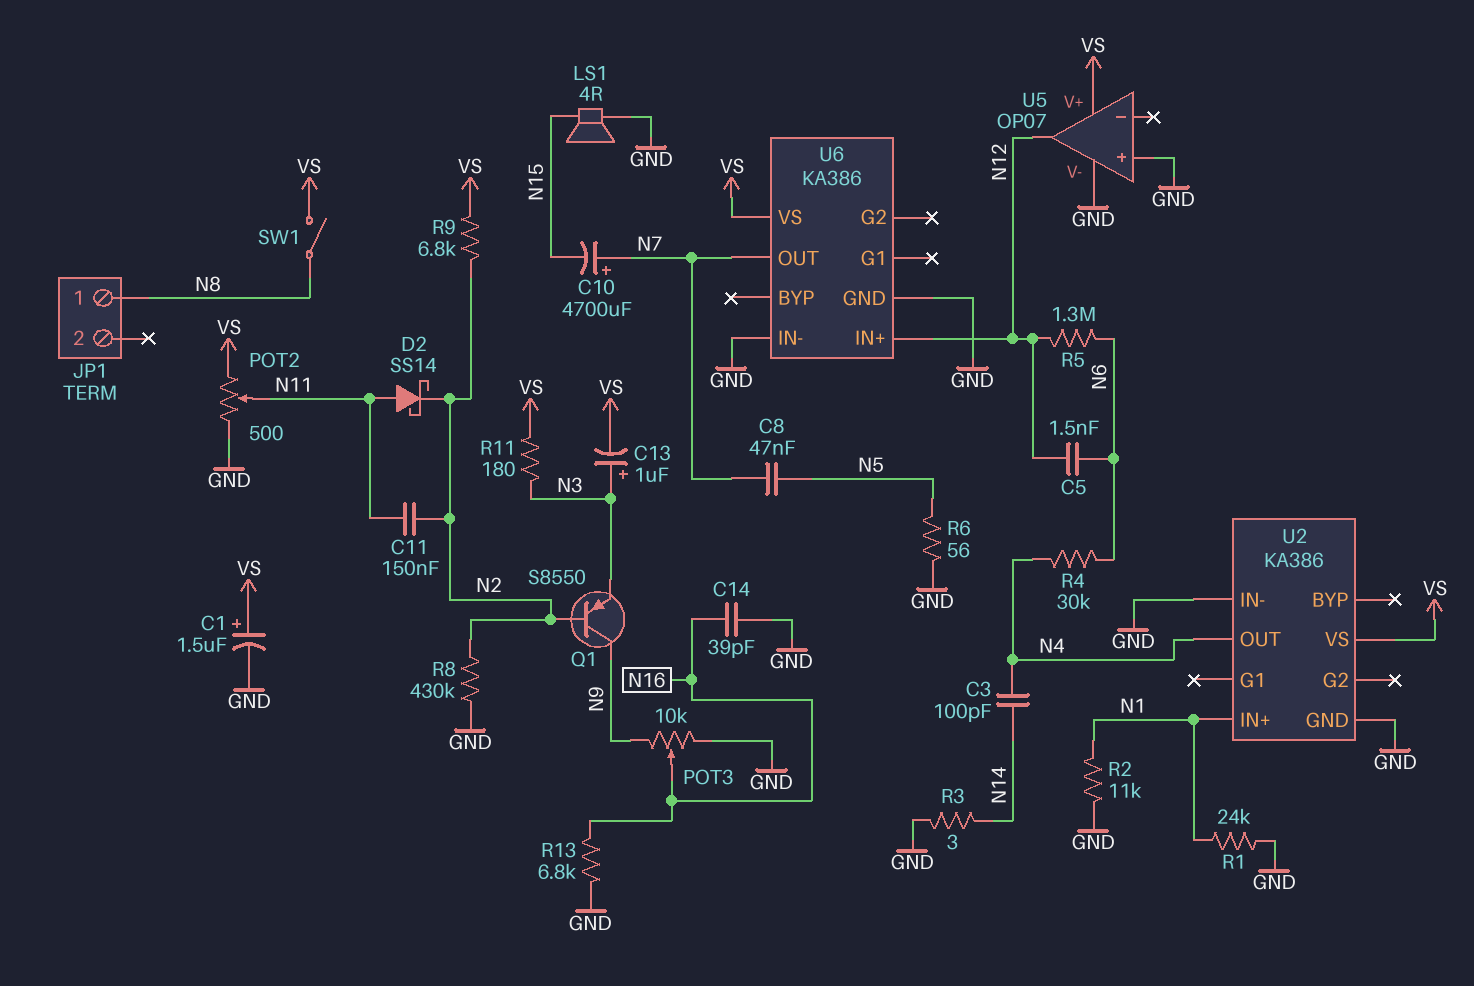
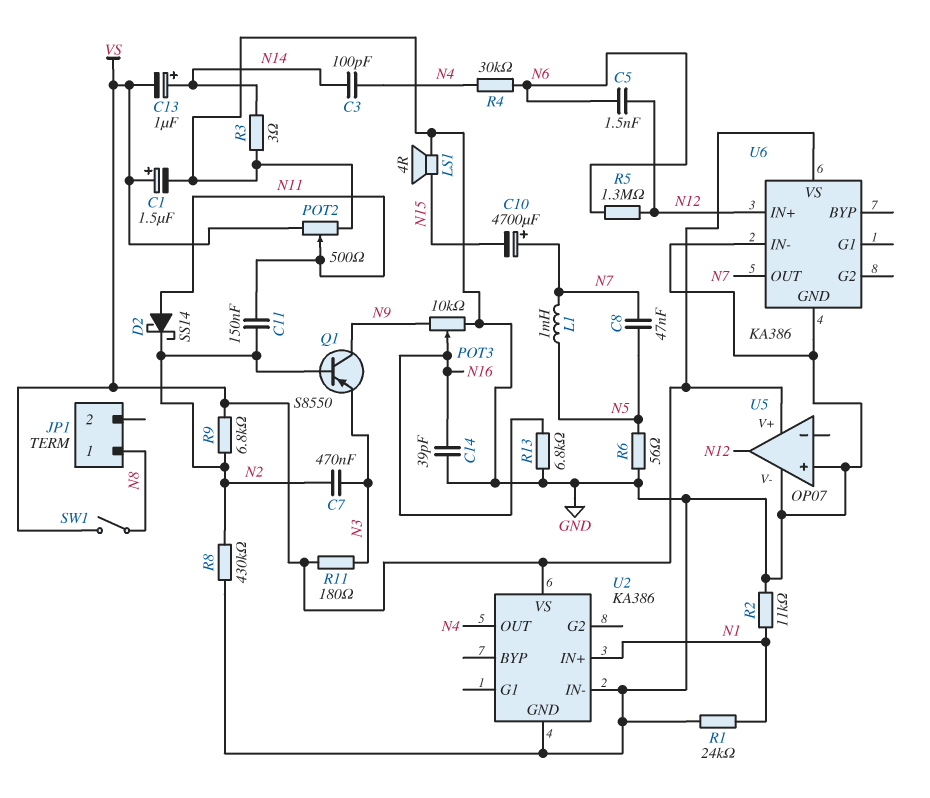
C7: none -> 470nF (N2, N3)
C13: 1uF (plus N3, minus VS) -> 1uF (plus N14, minus VS)
L1: none -> 1mH (N5, N7)

